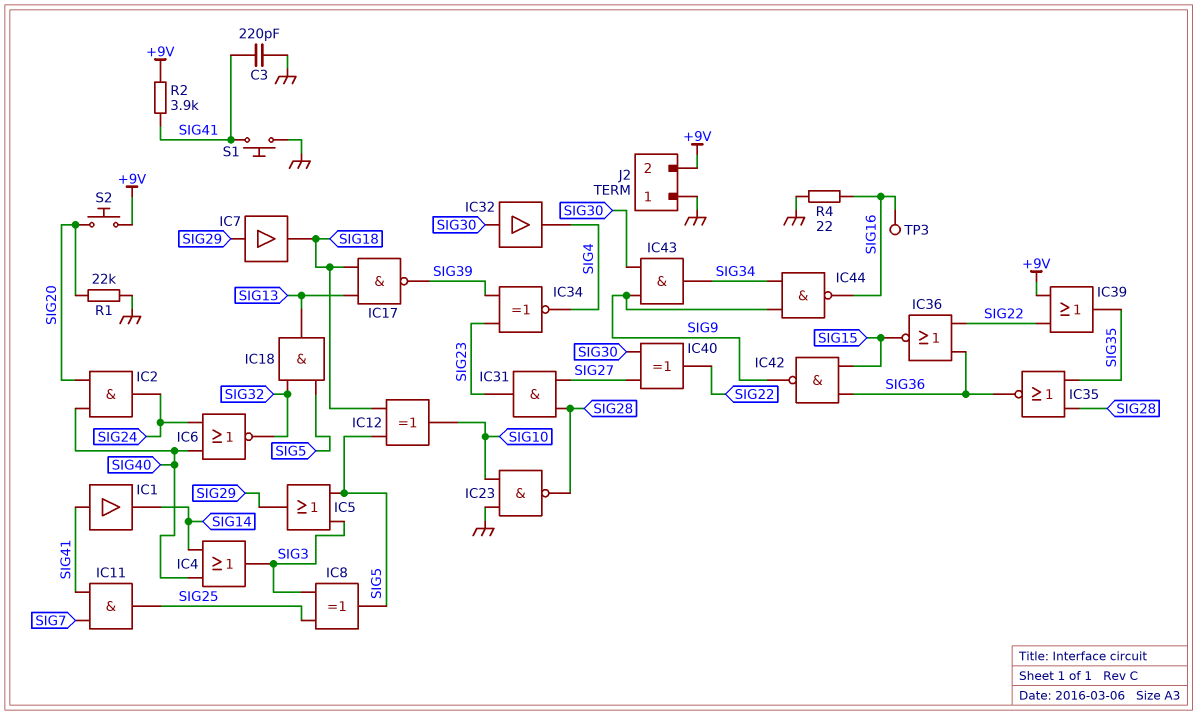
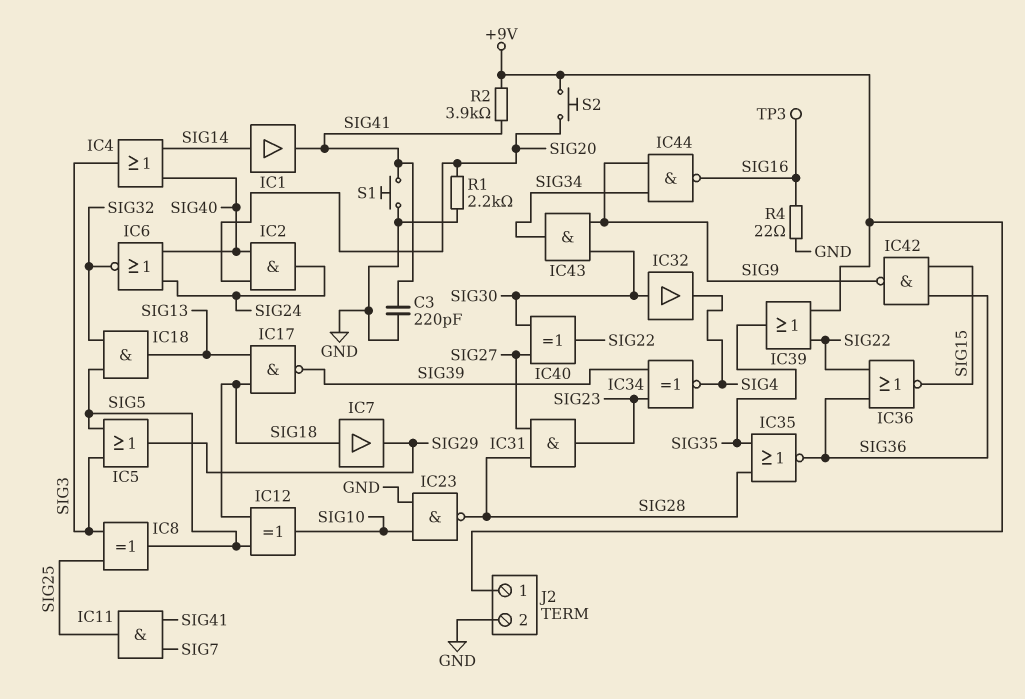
IC1: buffer (in SIG41, out SIG14) -> buffer (in SIG14, out SIG41)
IC7: buffer (in SIG29, out SIG18) -> buffer (in SIG18, out SIG29)
J2 pin 1: GND -> +9V
J2 pin 2: +9V -> GND
R1: 22k (GND, SIG20) -> 2.2k (GND, SIG20)

